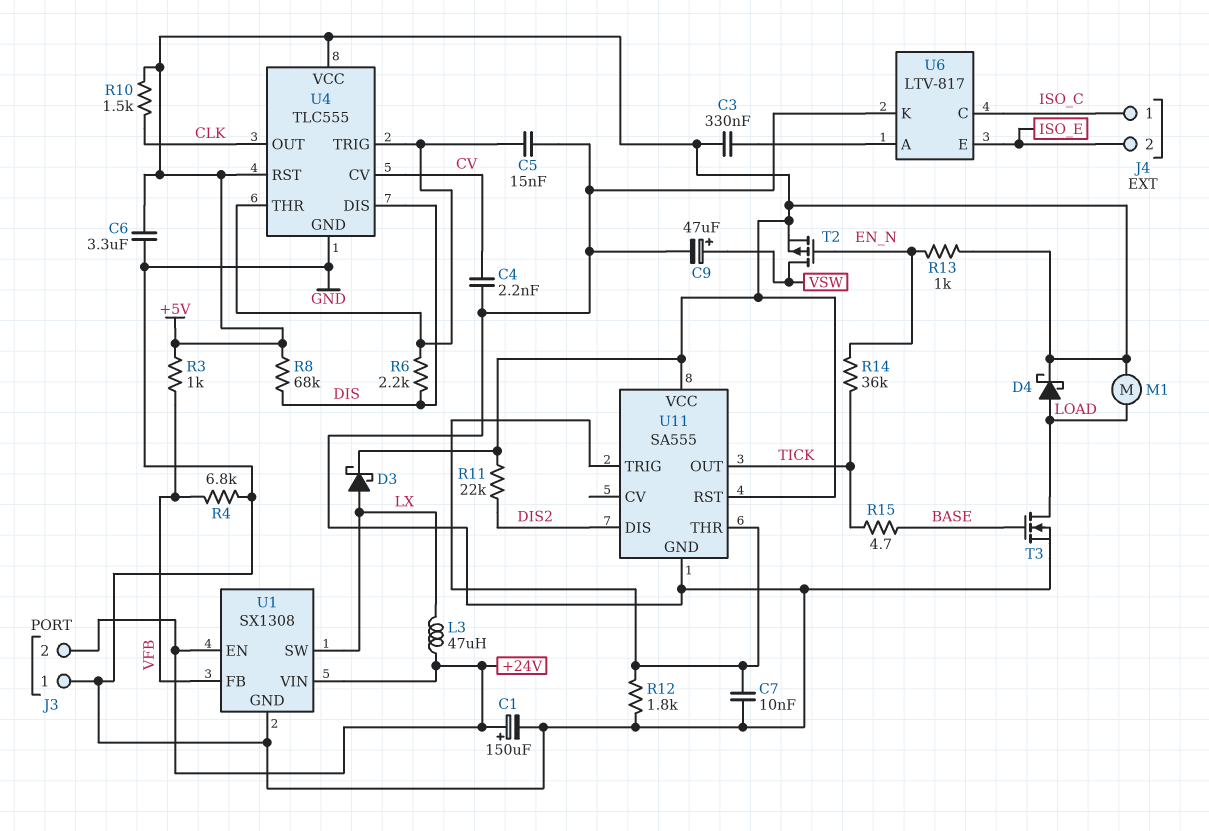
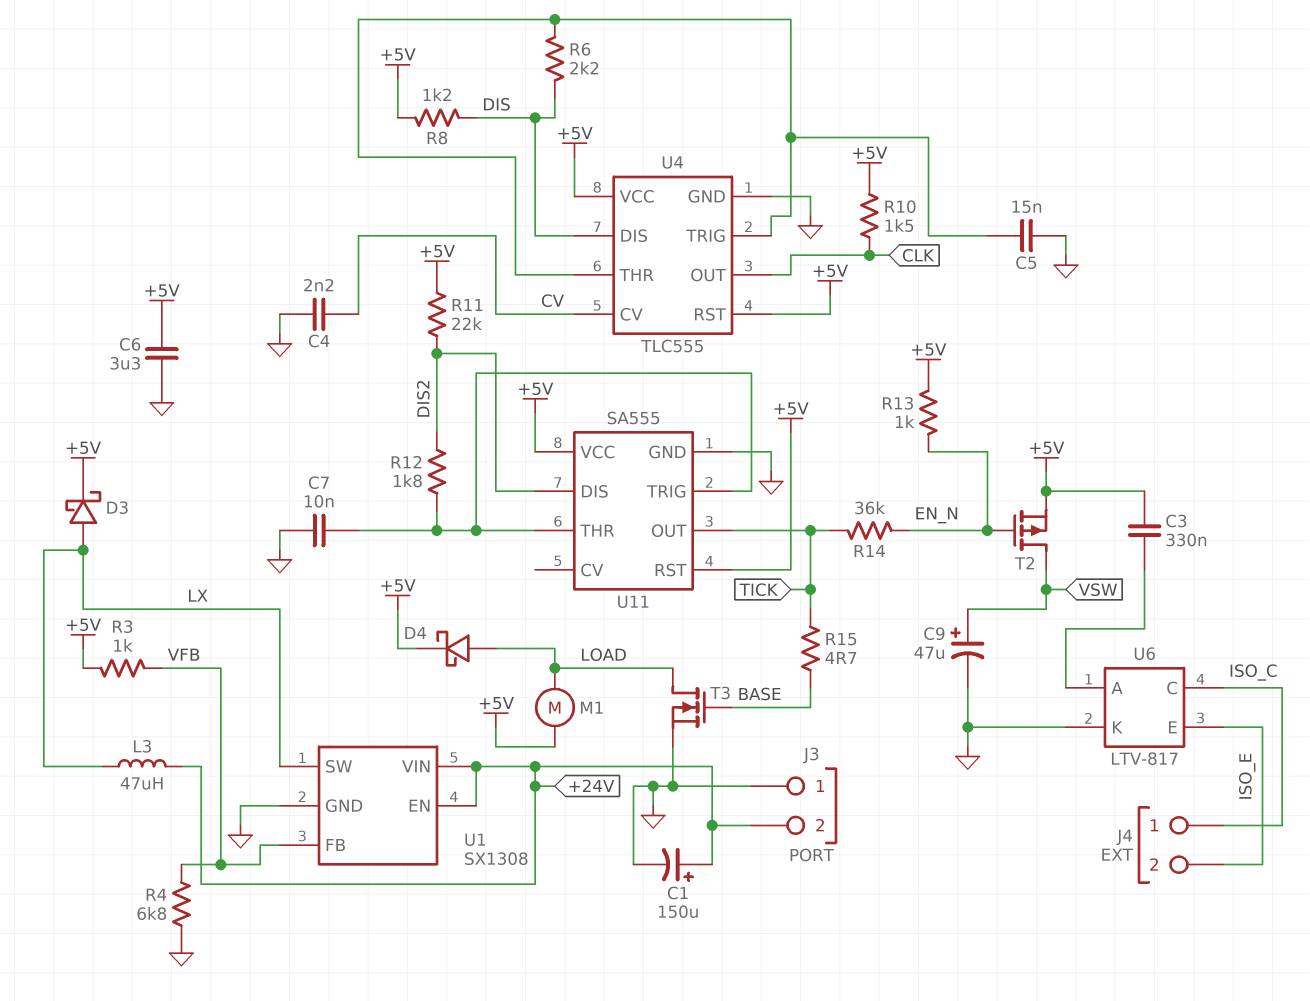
R8: 68k (+5V, DIS) -> 1.2k (+5V, DIS)
R12: 1.8k (GND, U11/THR) -> 1.8k (DIS2, U11/THR)

